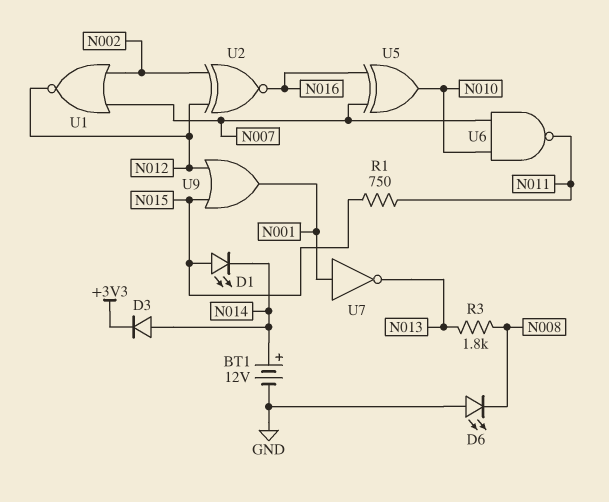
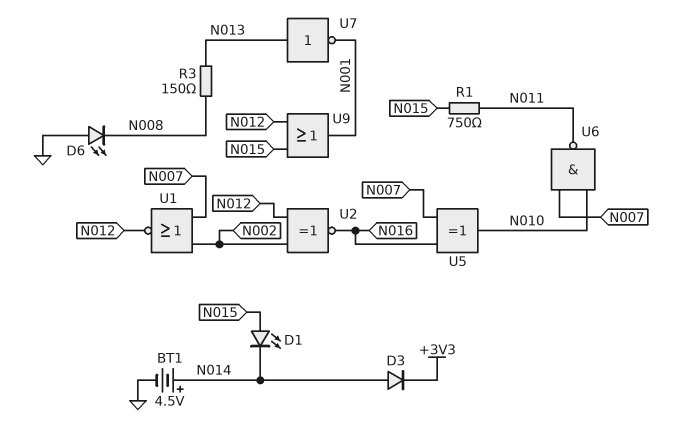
BT1: 12V (plus N014, minus GND) -> 4.5V (plus N014, minus GND)
R3: 1.8k (N008, N013) -> 150 (N008, N013)
U7: NOT (in N001, out N013) -> NOT (in N013, out N001)

